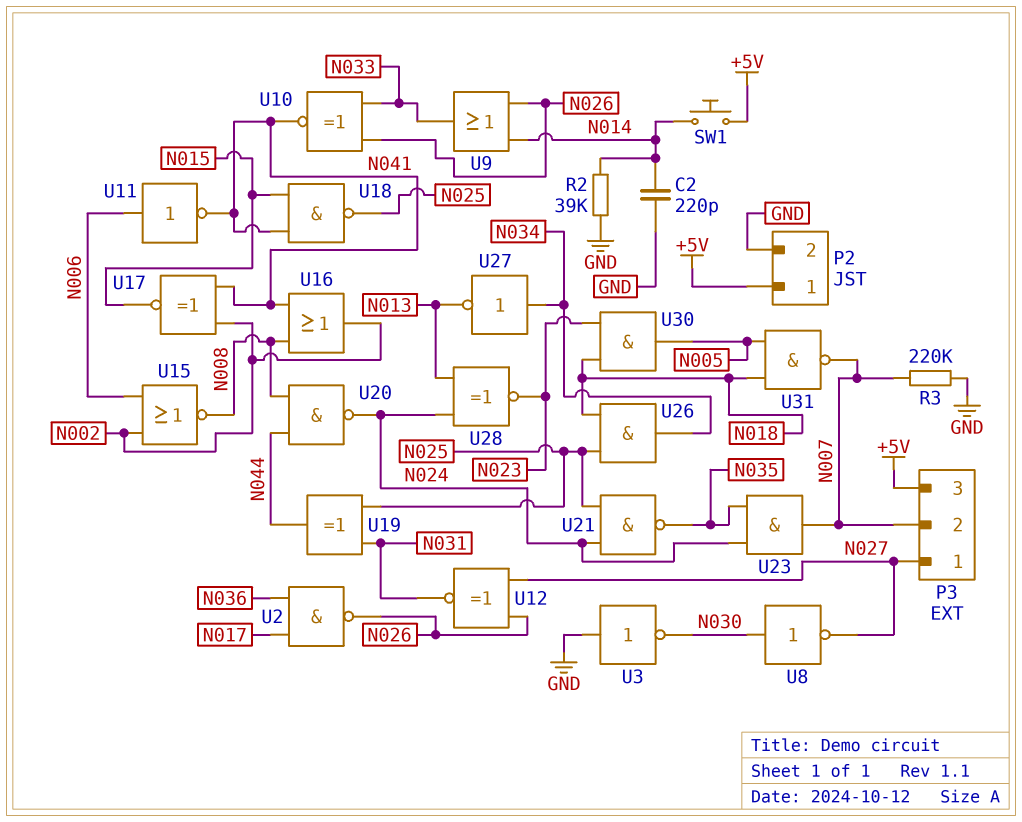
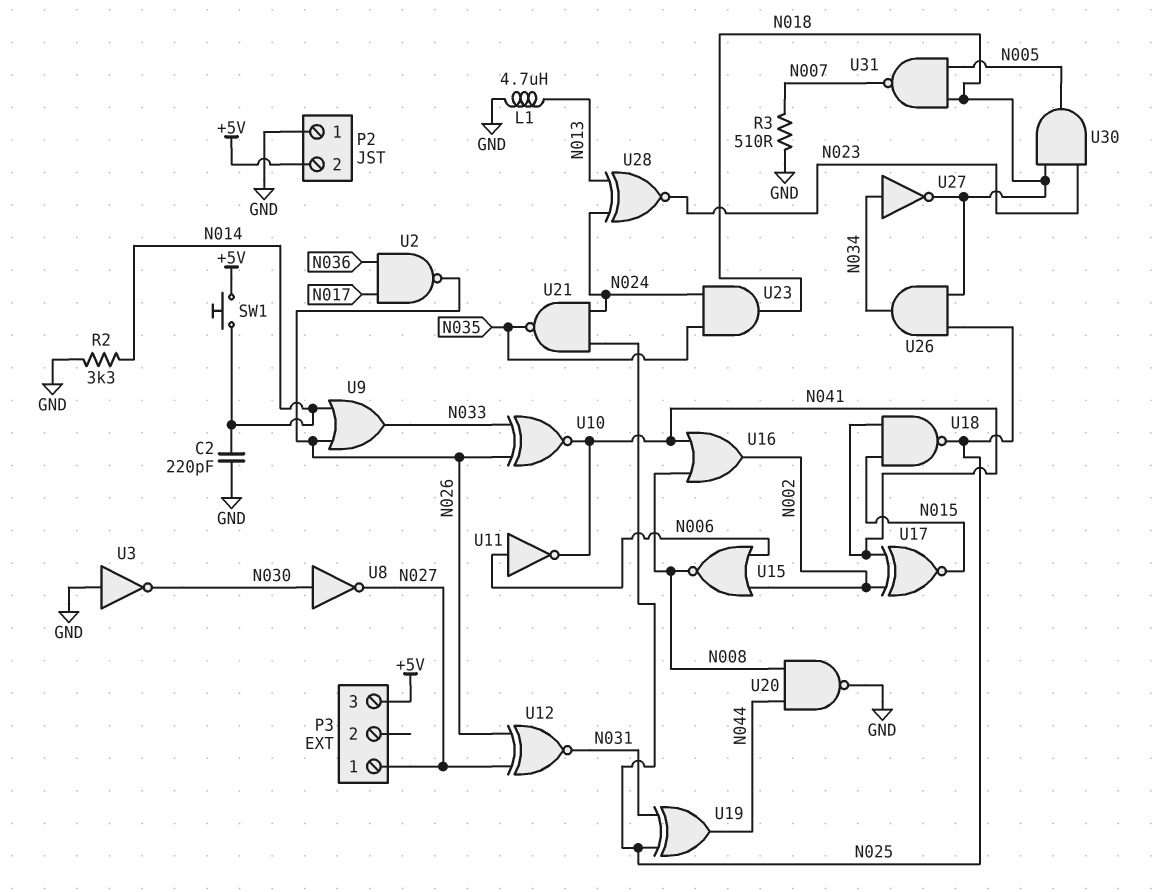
L1: none -> 4.7uH (GND, N013)
P2 pin 1: +5V -> GND
P2 pin 2: GND -> +5V
P3 pin 2: N007 -> none
R2: 39k (GND, N014) -> 3.3k (GND, N014)
R3: 220k (GND, N007) -> 510 (GND, N007)
U20: NAND (in N008, in N044, out N024) -> NAND (in N008, in N044, out GND)
U23: AND (in N024, in N035, out N007) -> AND (in N024, in N035, out N018)
U27: NOT (in N034, out N013) -> NOT (in N034, out N018)

